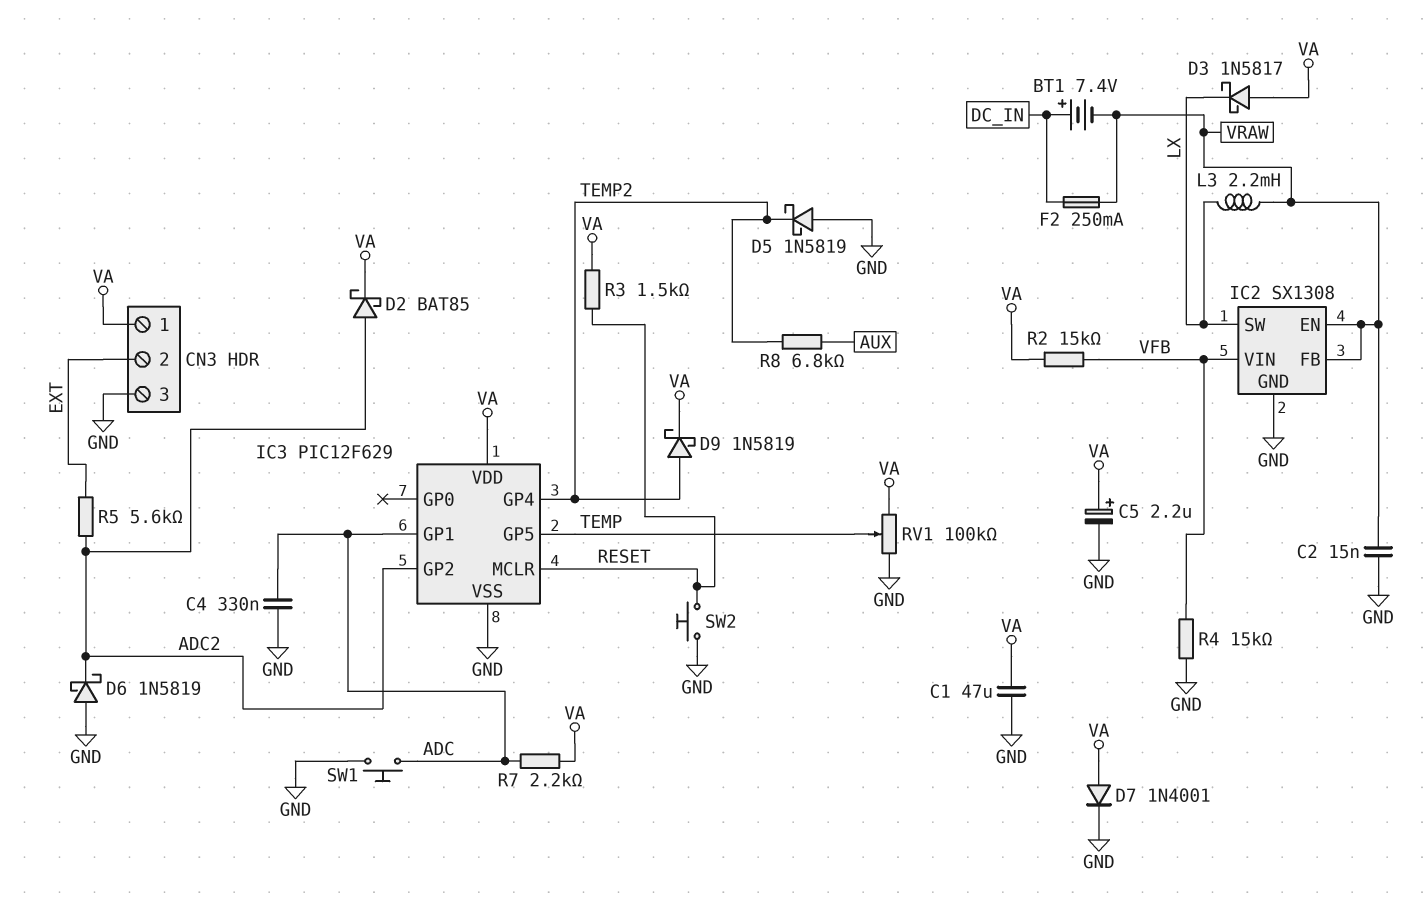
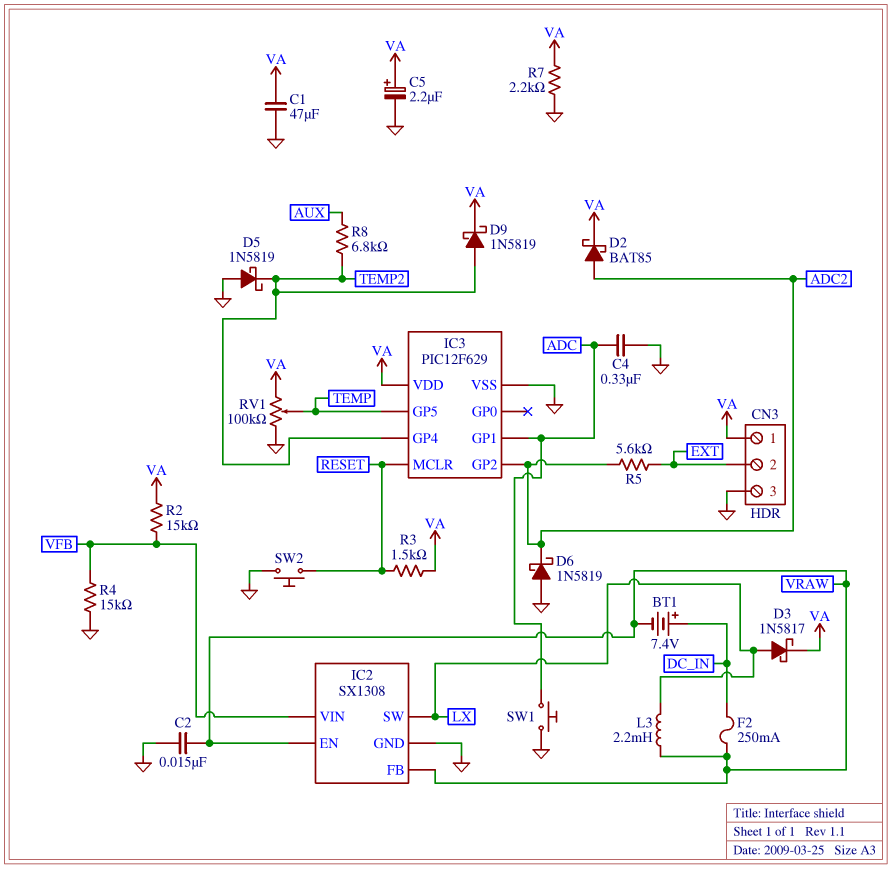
D3: schottky 1N5817 (A VA, K LX) -> schottky 1N5817 (A LX, K VA)
D7: diode 1N4001 (A VA, K GND) -> none
R7: 2.2k (ADC, VA) -> 2.2k (GND, VA)

